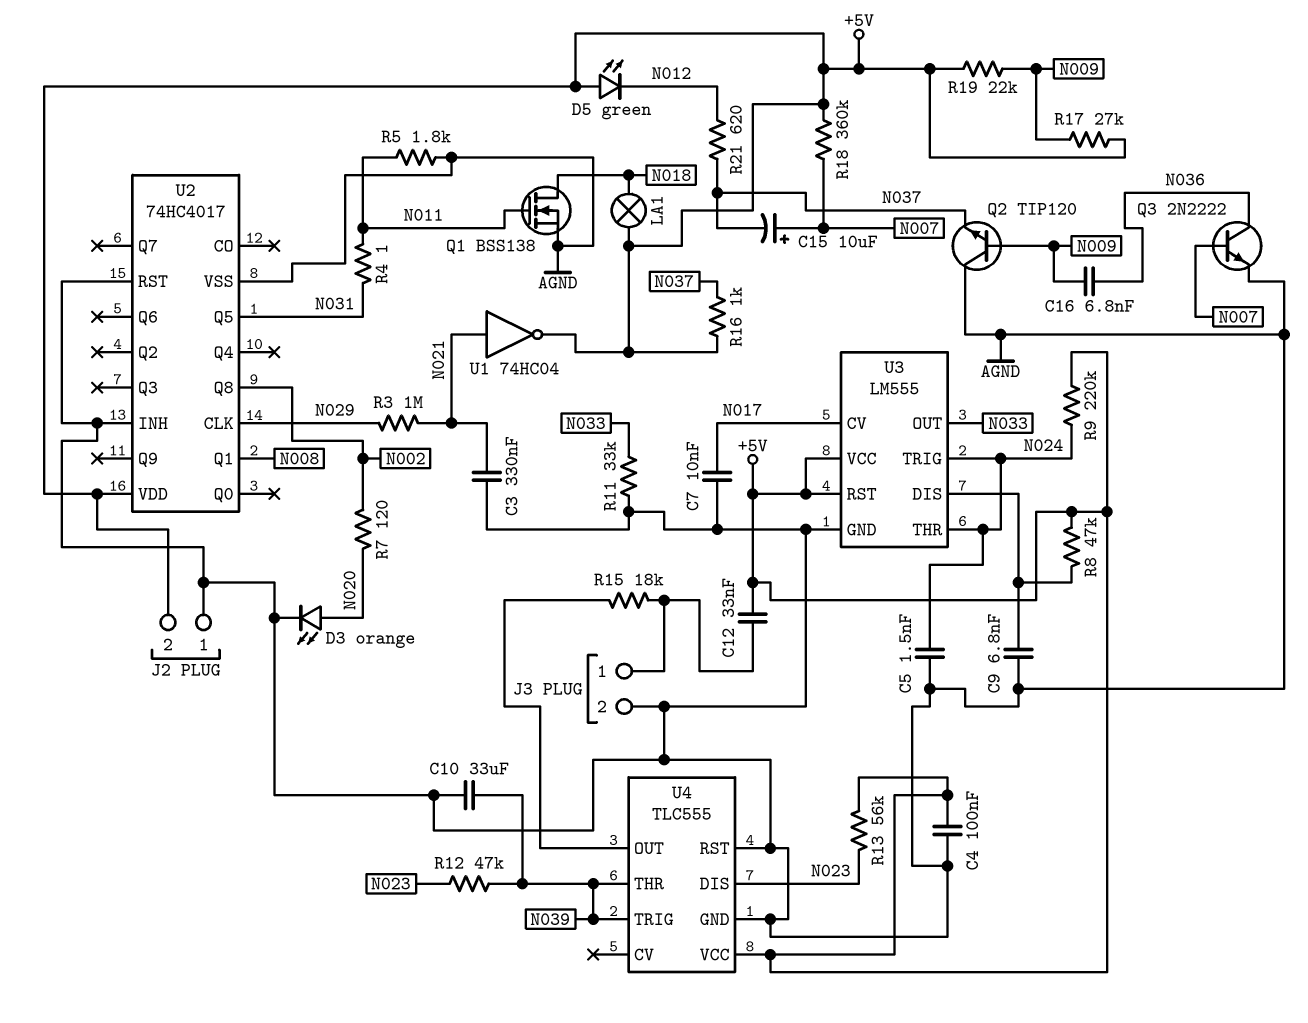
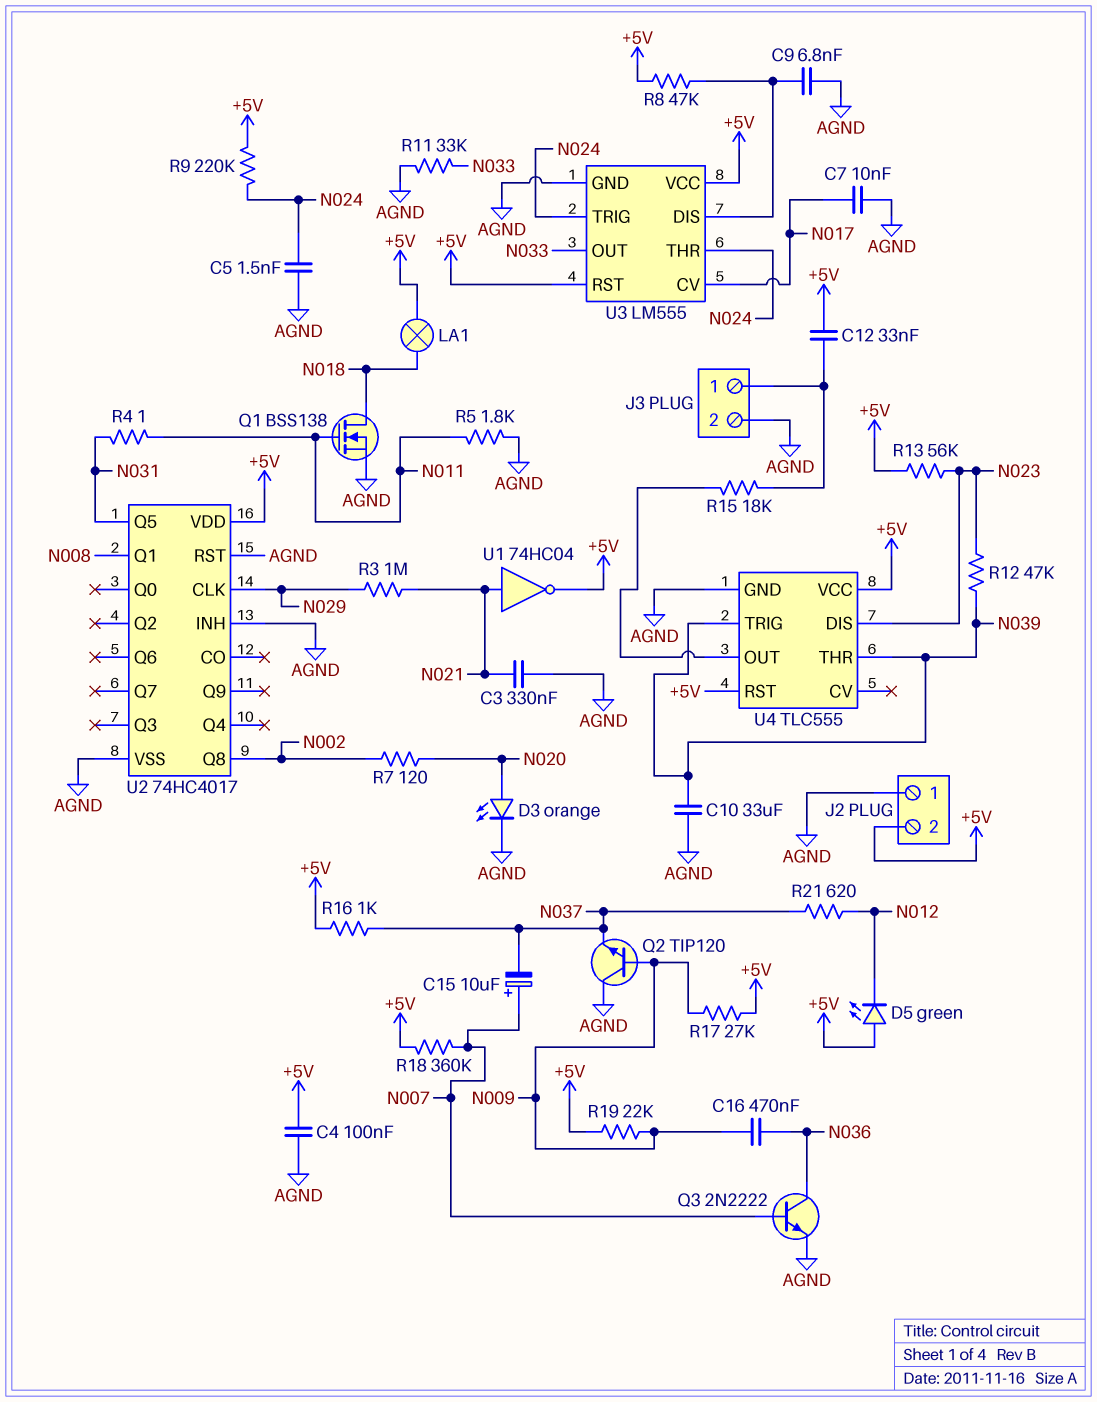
C16: 6.8nF (N009, N036) -> 470nF (N009, N036)
U4 pin RST: AGND -> +5V

